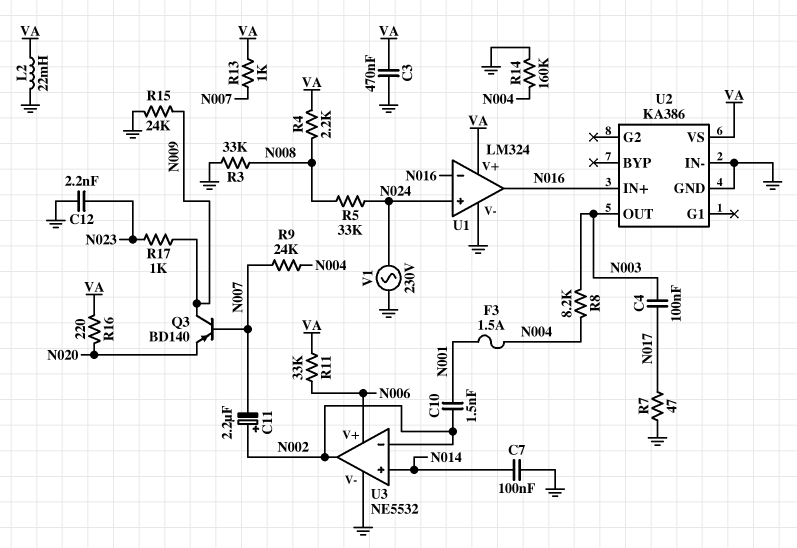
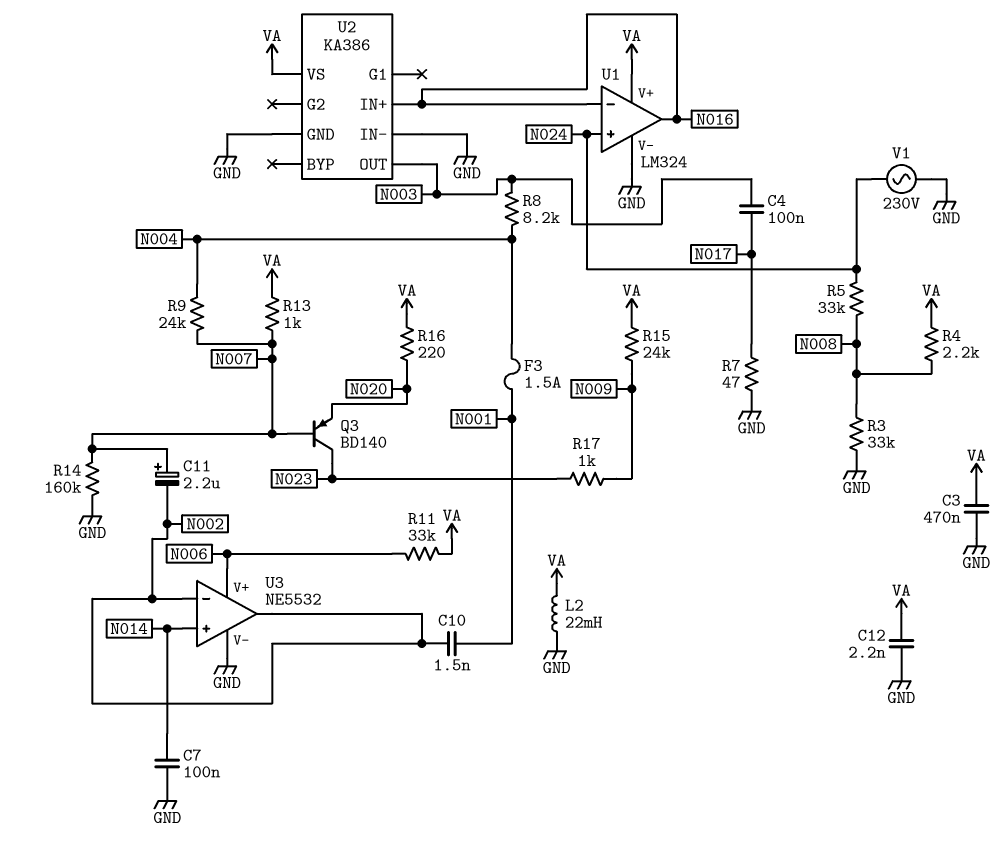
C11: 2.2uF (plus N002, minus N007) -> 2.2uF (plus N007, minus N002)
C12: 2.2nF (GND, N023) -> 2.2nF (GND, VA)
Q3: PNP BD140 (B N007, C N009, E N020) -> PNP BD140 (B N007, C N023, E N020)
R14: 160k (GND, N004) -> 160k (GND, N007)
R15: 24k (GND, N009) -> 24k (N009, VA)

